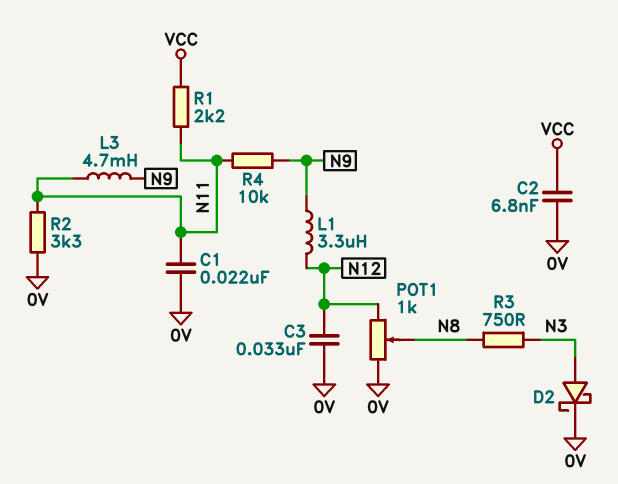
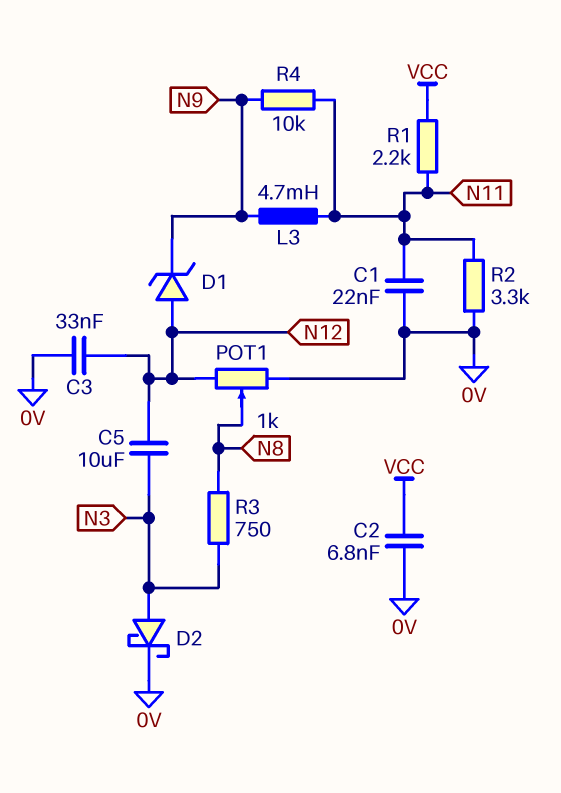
C5: none -> 10uF (N3, N12)
D1: none -> zener (A N12, K N9)
L1: 3.3uH (N9, N12) -> none

